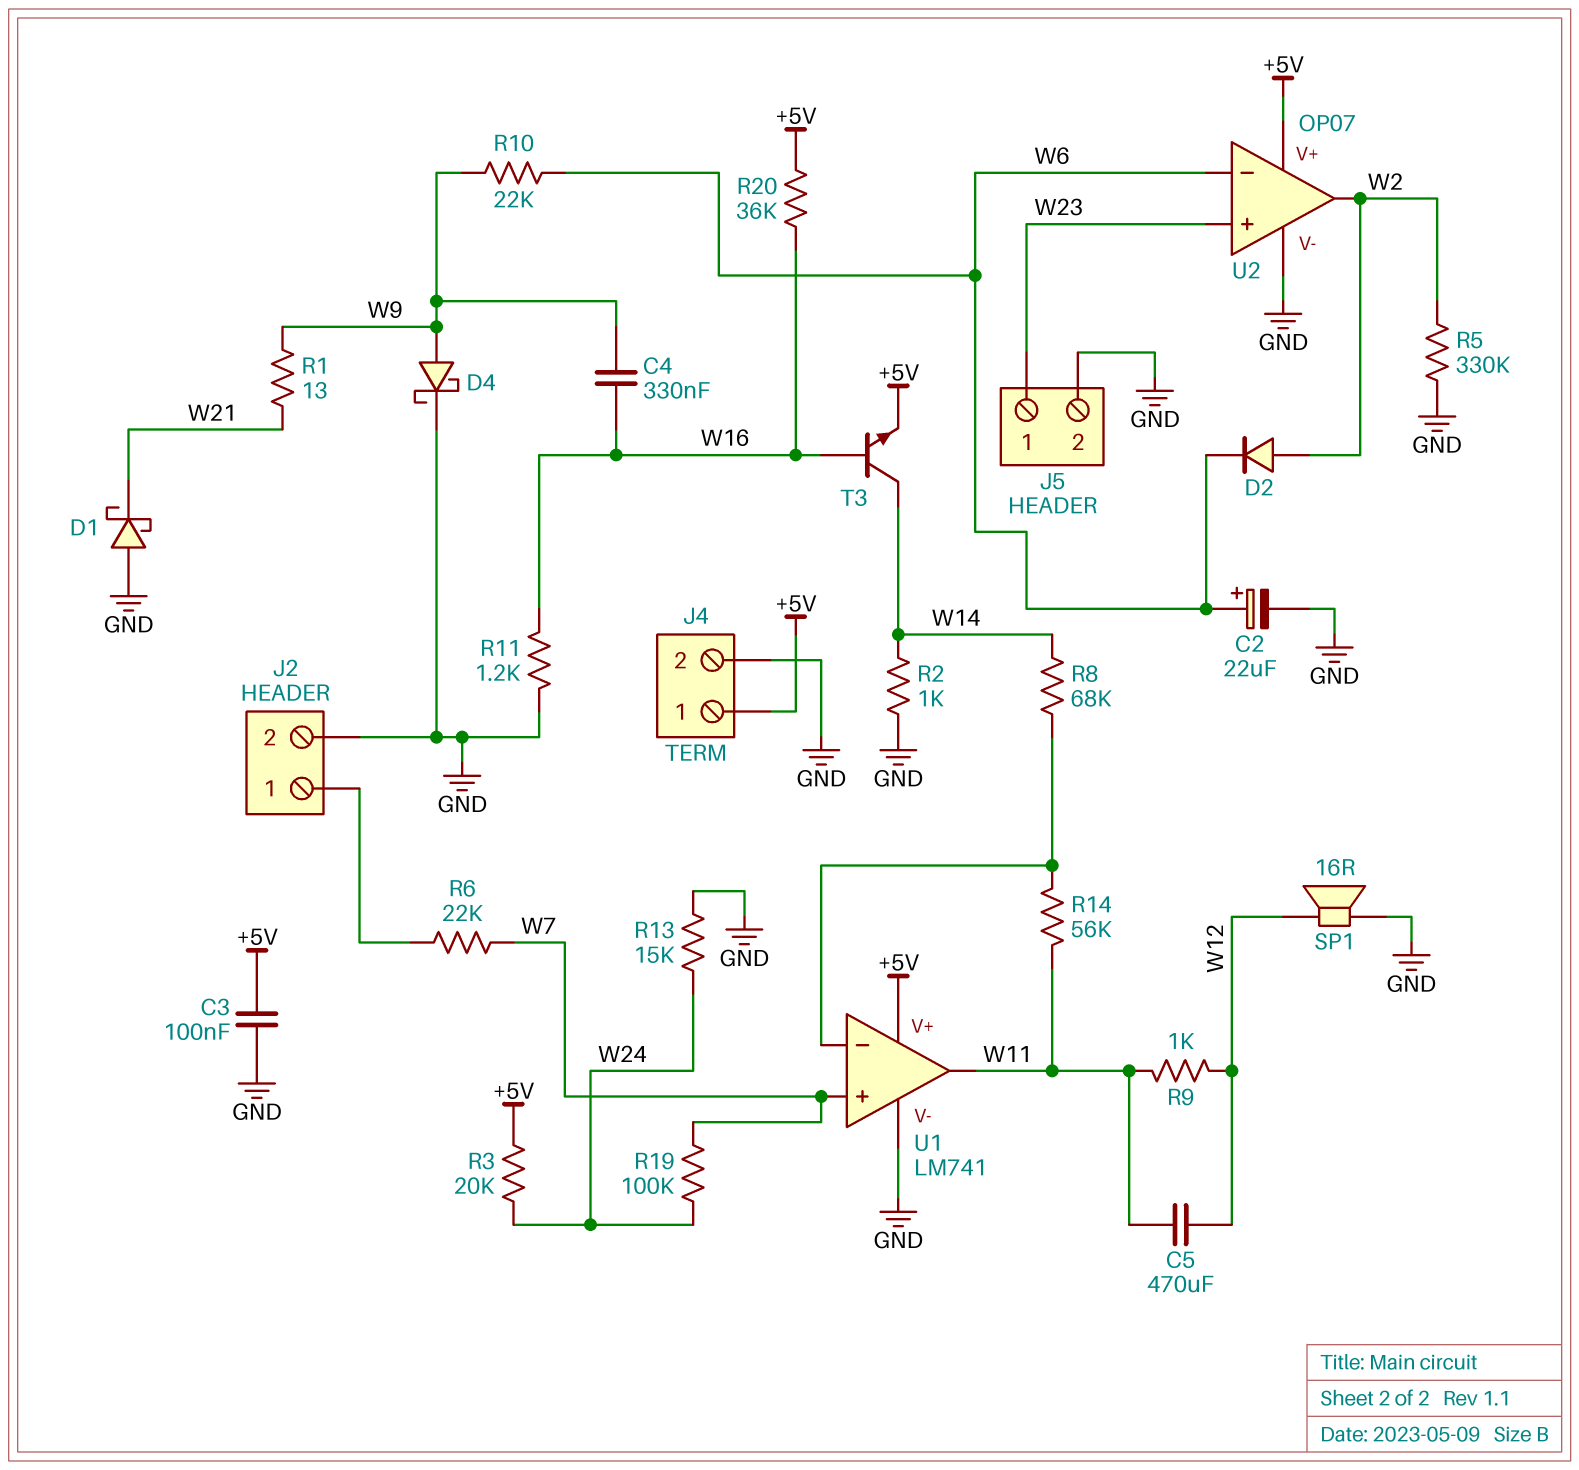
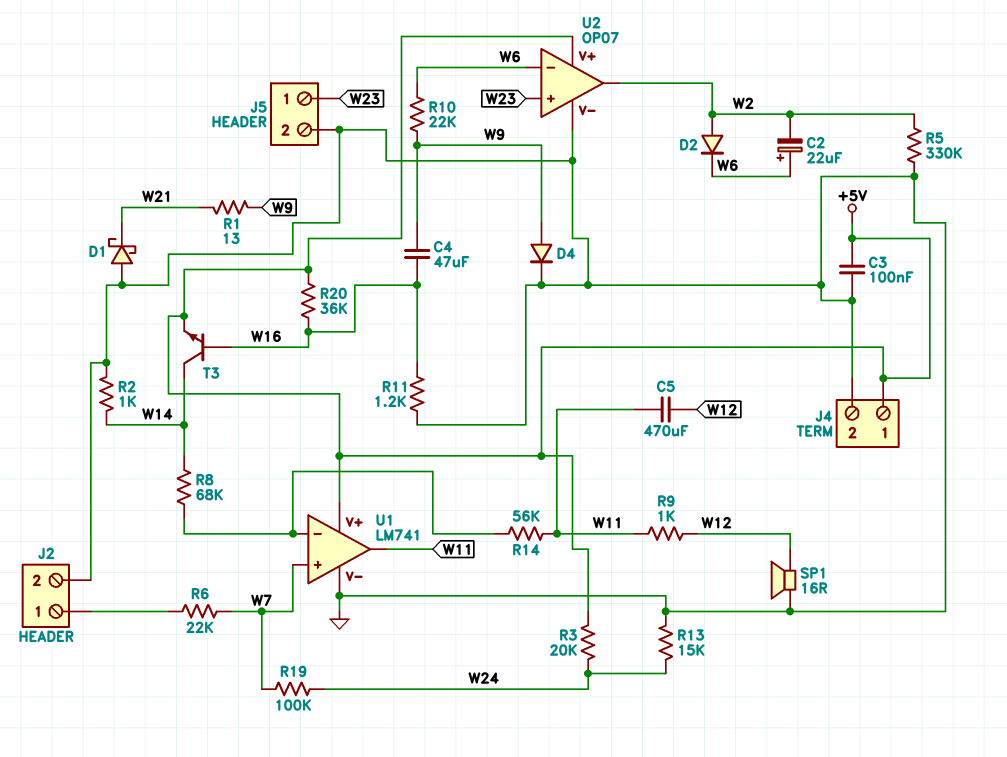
C2: 22uF (plus W6, minus GND) -> 22uF (plus W6, minus W2)
C4: 330nF (W9, W16) -> 47uF (W9, W16)
D4: schottky (A W9, K GND) -> diode (A W9, K GND)

